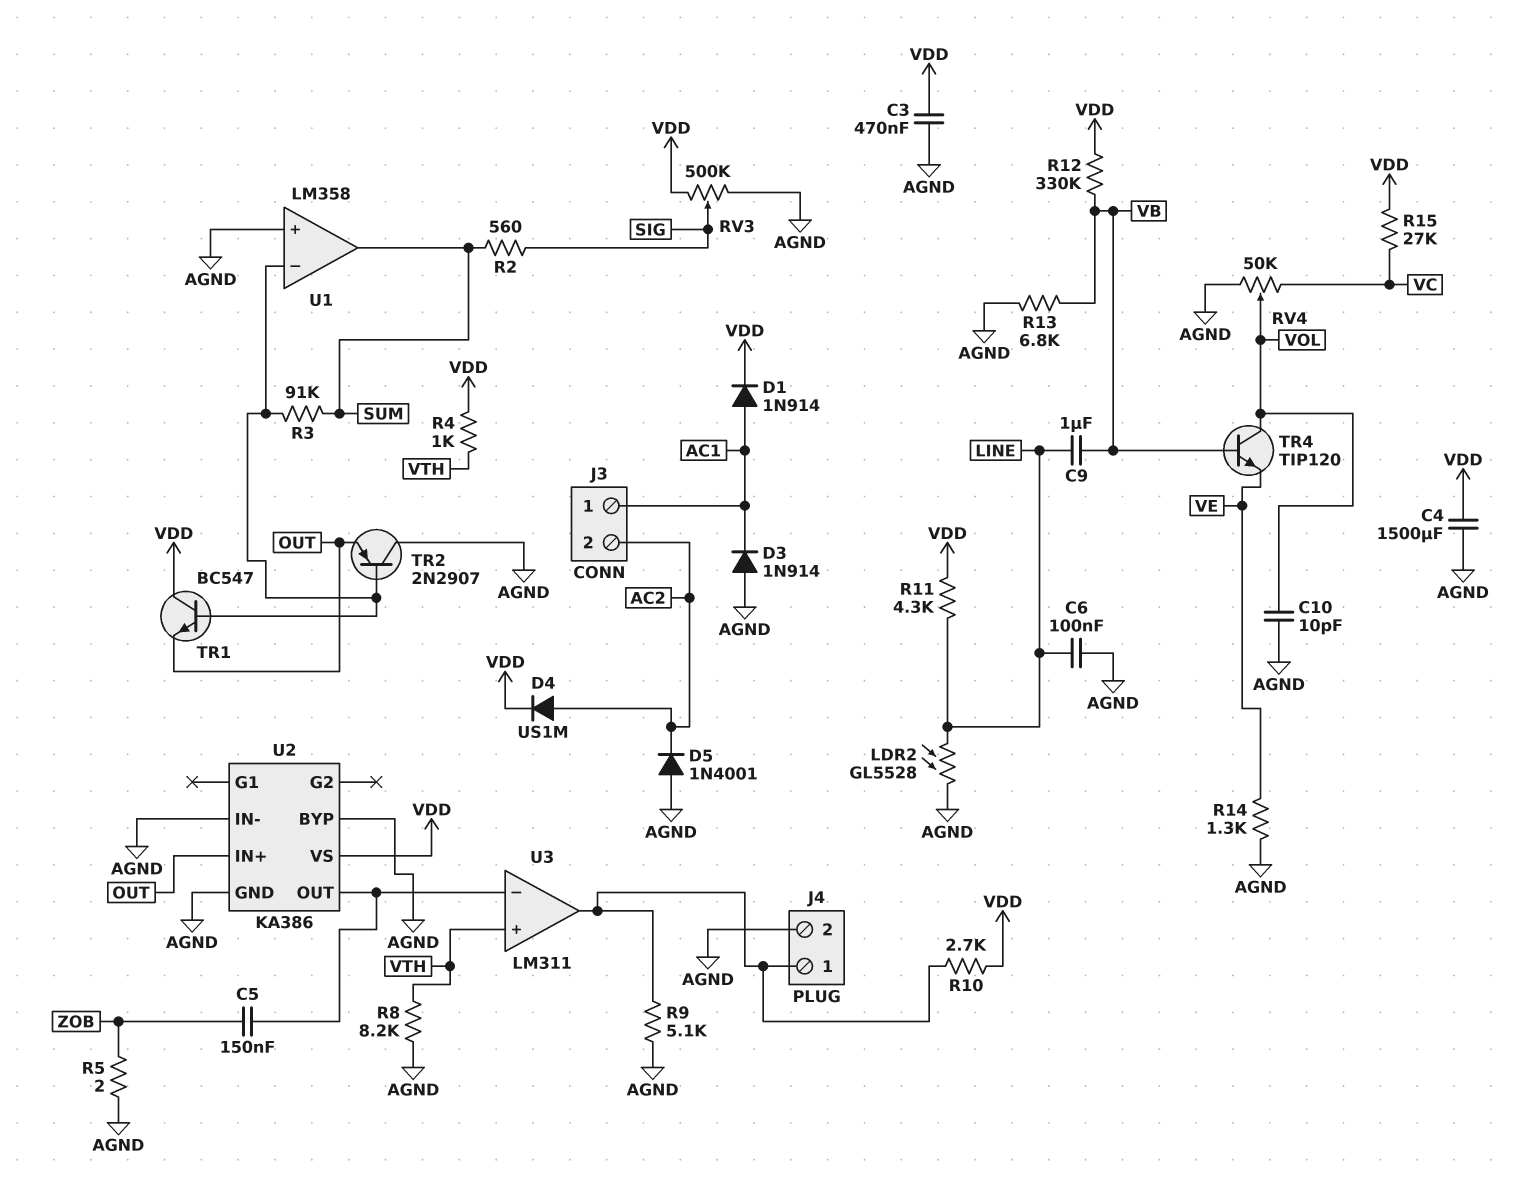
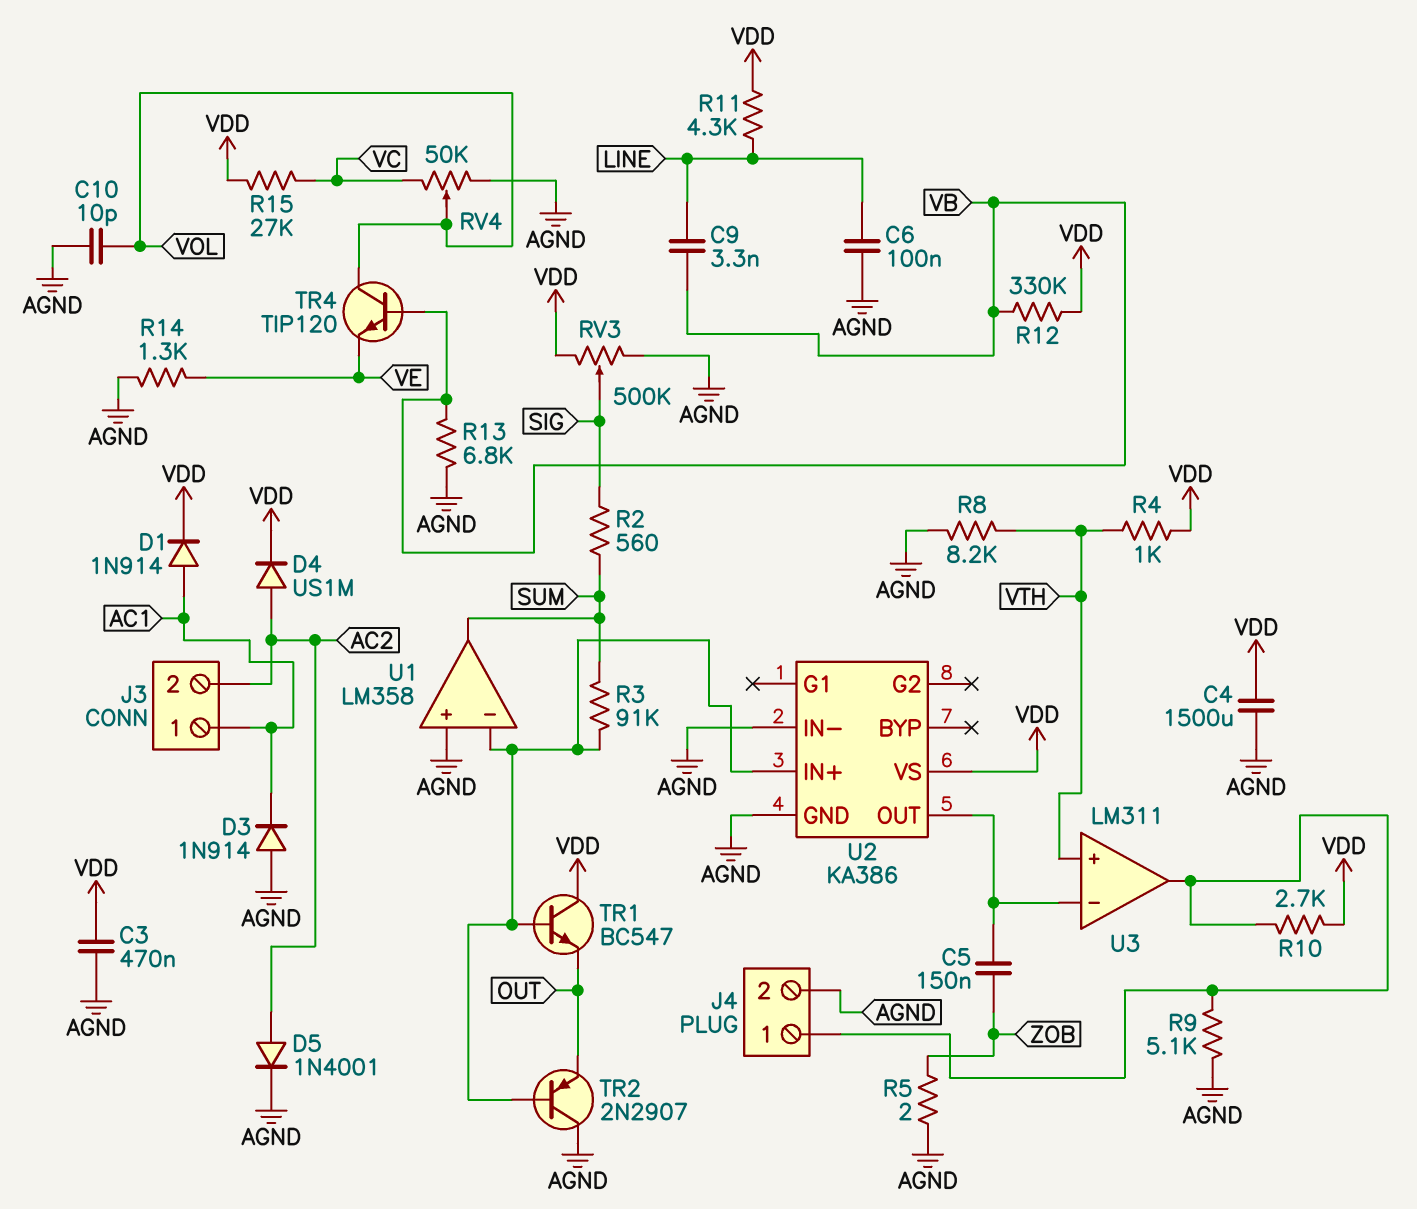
C9: 1uF (LINE, VB) -> 3.3nF (LINE, VB)
D5: diode 1N4001 (A AGND, K AC2) -> diode 1N4001 (A AC2, K AGND)
LDR2: GL5528 (AGND, LINE) -> none
U2 pin BYP: AGND -> none
U2 pin IN+: OUT -> U1/in-

